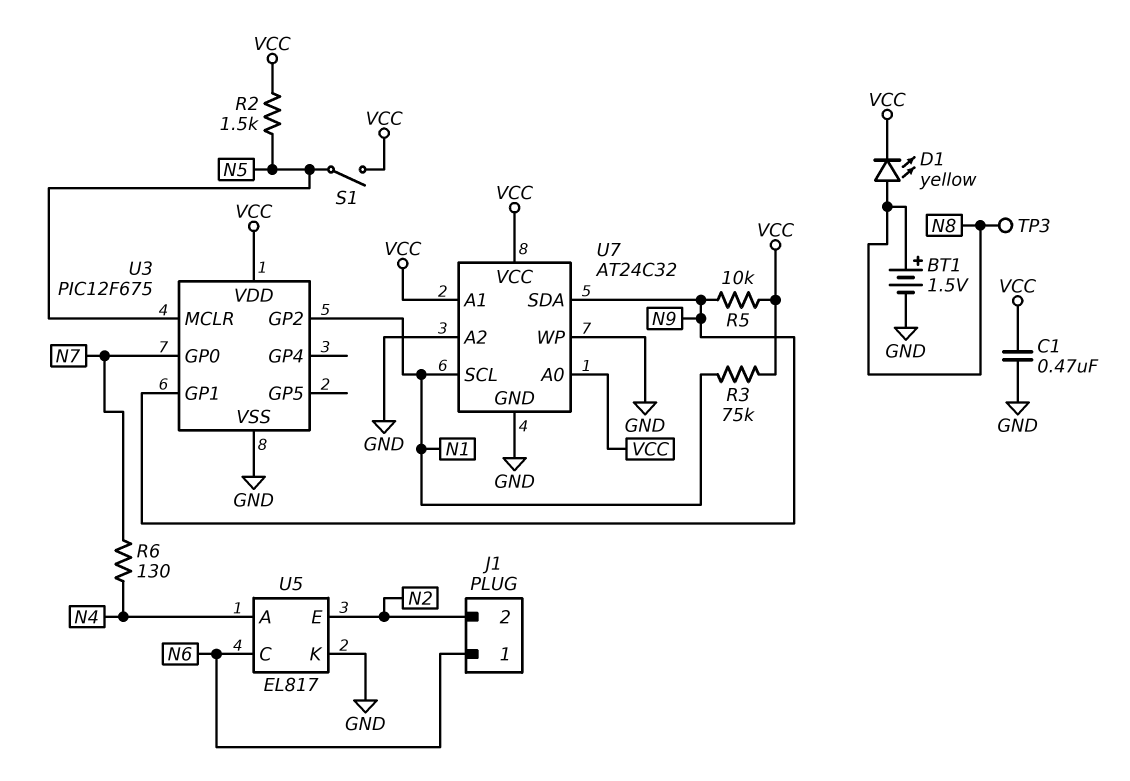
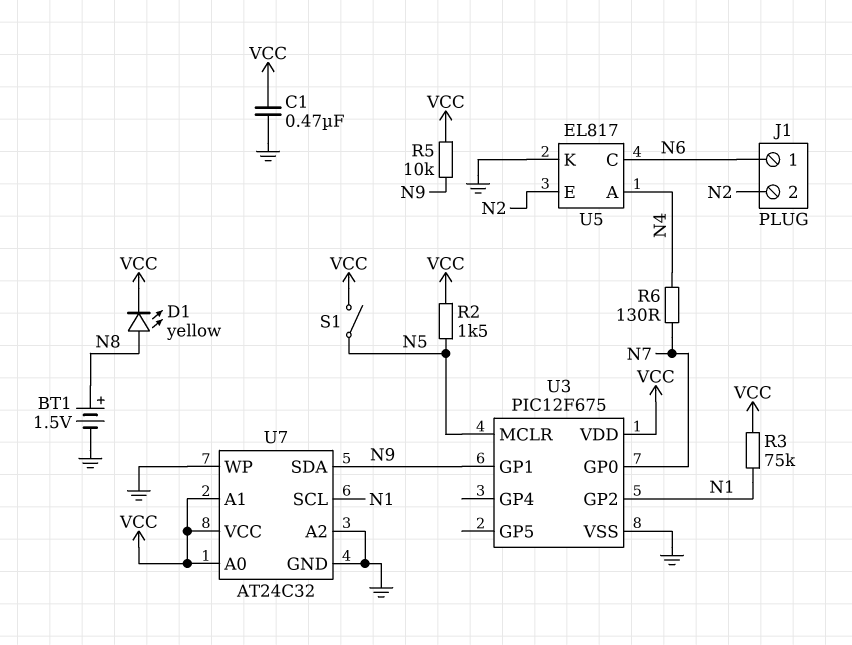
TP3: test point (N8) -> none

